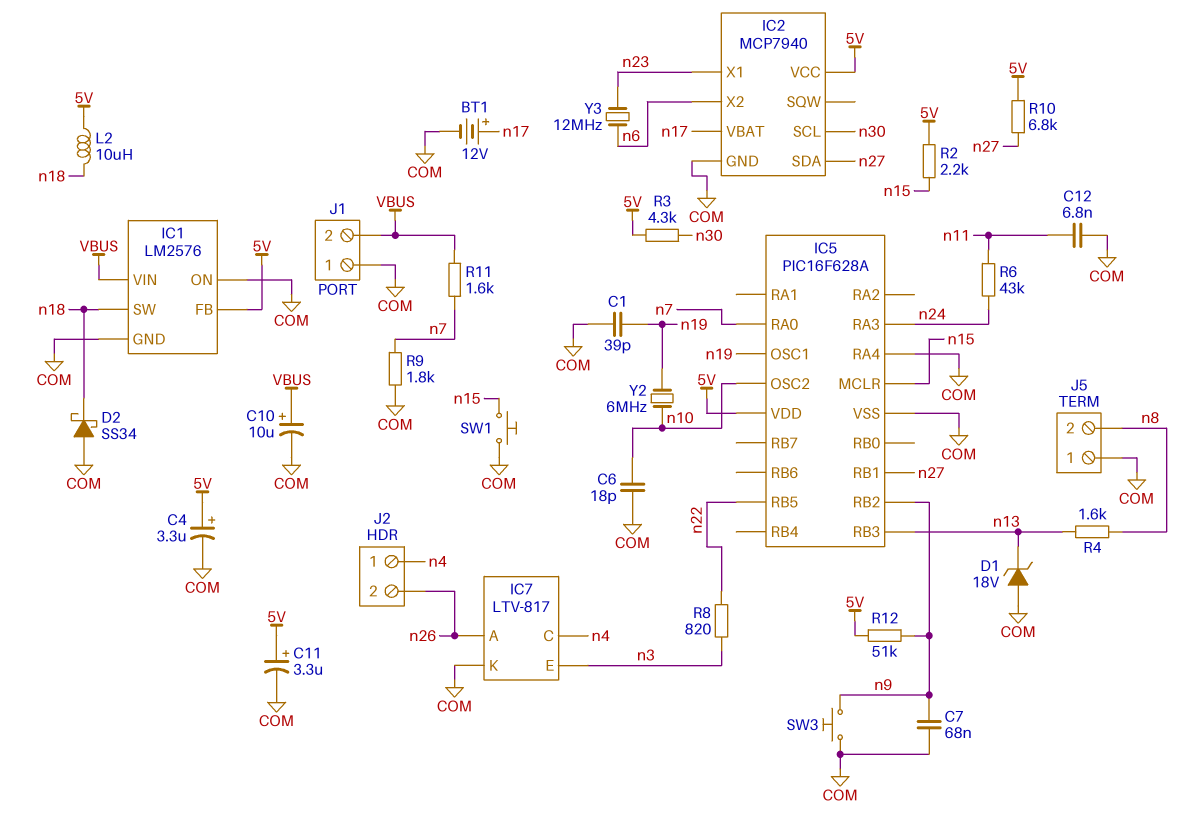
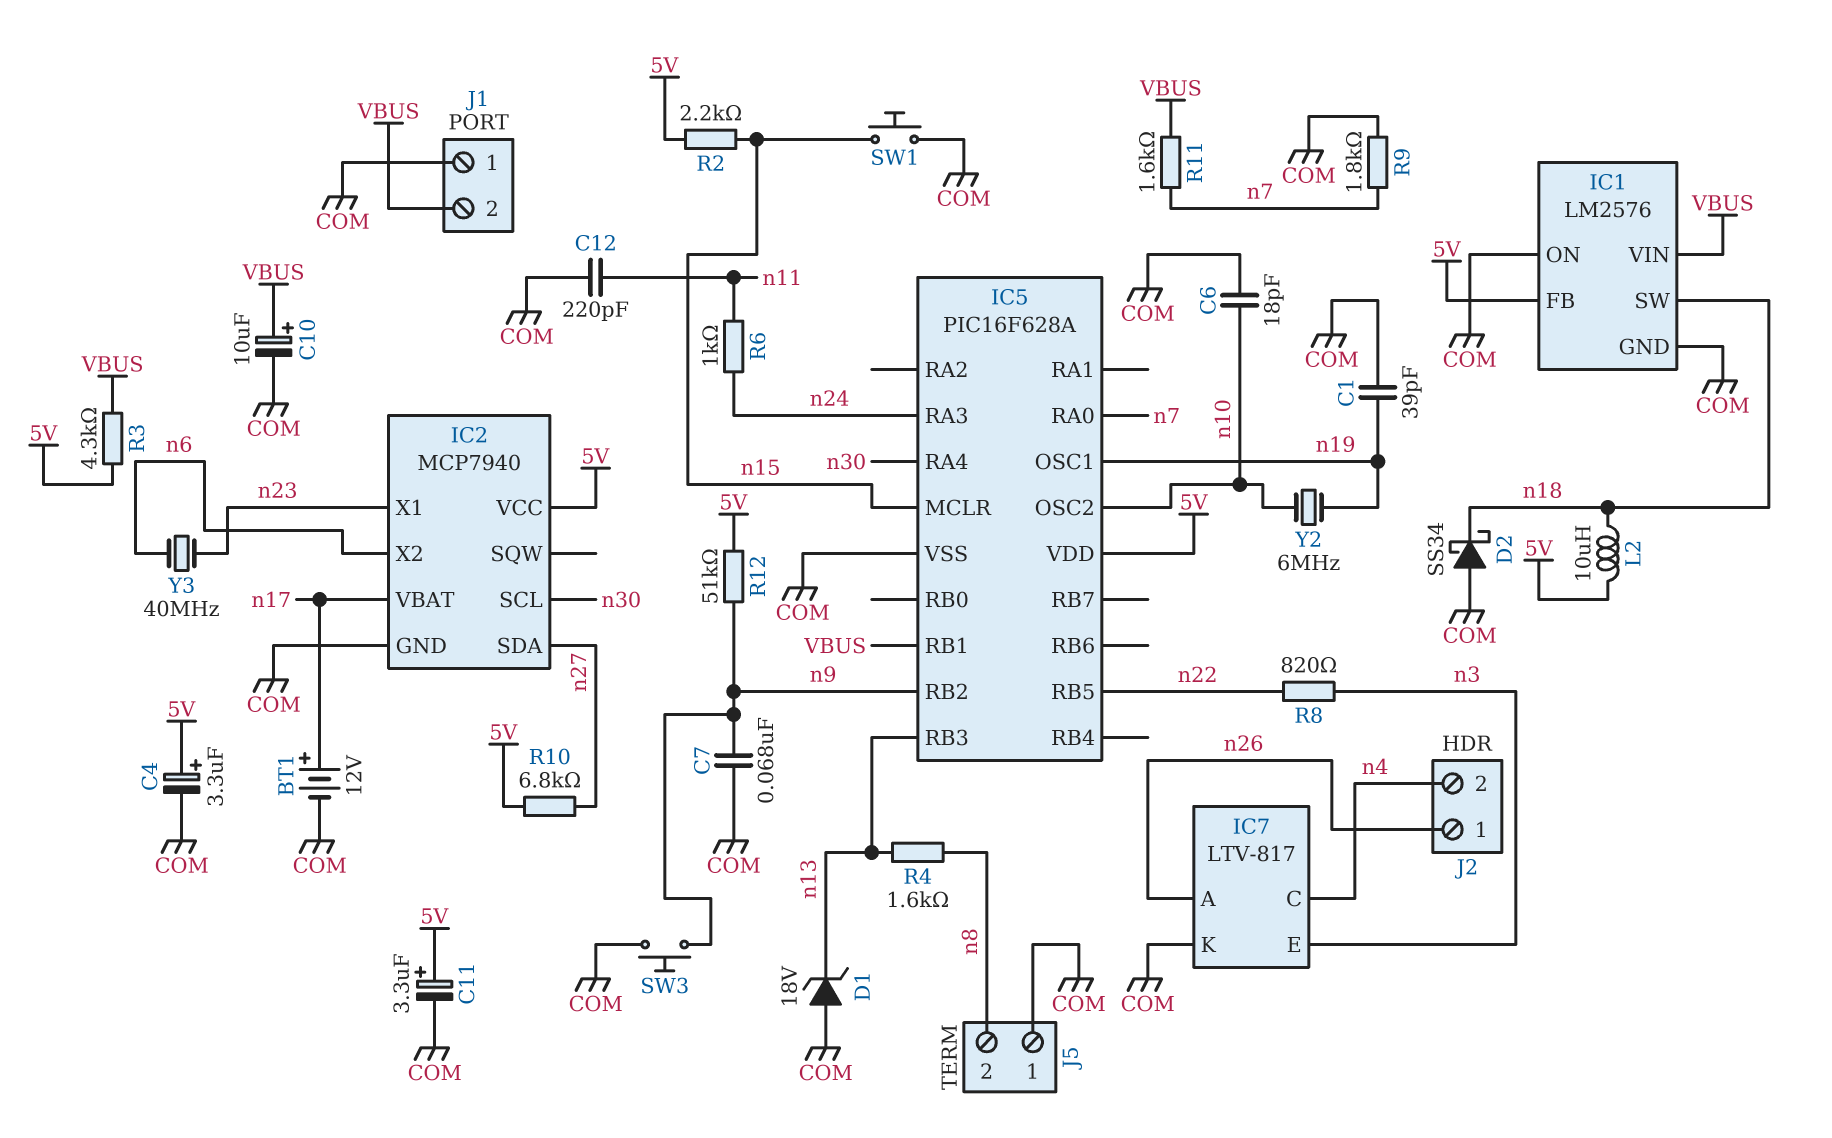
C12: 6.8nF (COM, n11) -> 220pF (COM, n11)
IC5 pin RA4: COM -> n30
IC5 pin RB1: n27 -> VBUS
J2 pin 1: n4 -> n26
J2 pin 2: n26 -> n4
R3: 4.3k (5V, n30) -> 4.3k (5V, VBUS)
R6: 43k (n11, n24) -> 1k (n11, n24)
Y3: 12MHz (n6, n23) -> 40MHz (n6, n23)

